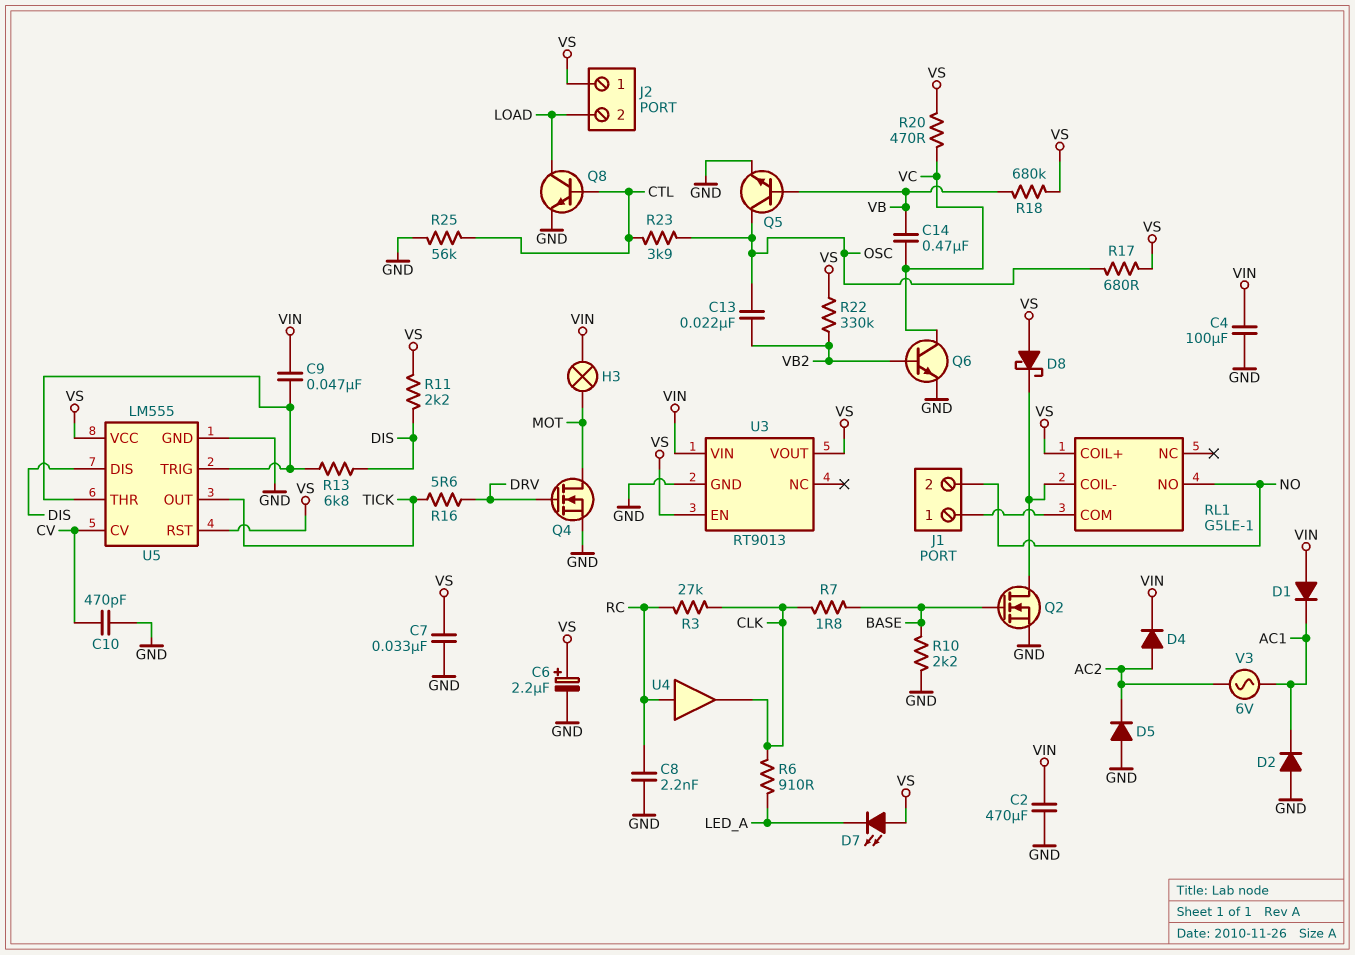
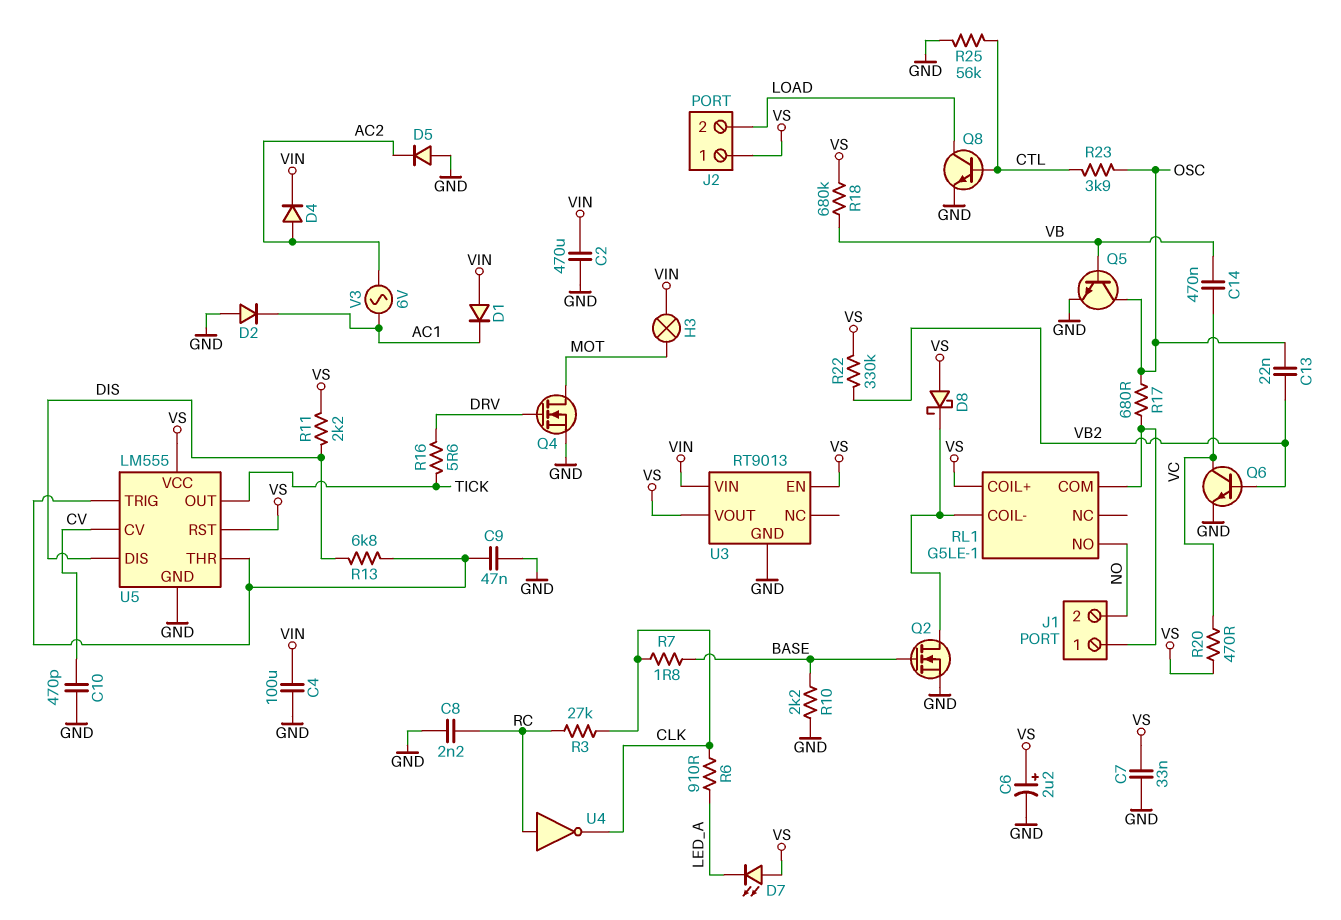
C9: 47nF (U5/THR, VIN) -> 47nF (GND, U5/THR)
R17: 680 (OSC, VS) -> 680 (J1/1, OSC)
U4: buffer (in RC, out CLK) -> NOT (in RC, out CLK)

